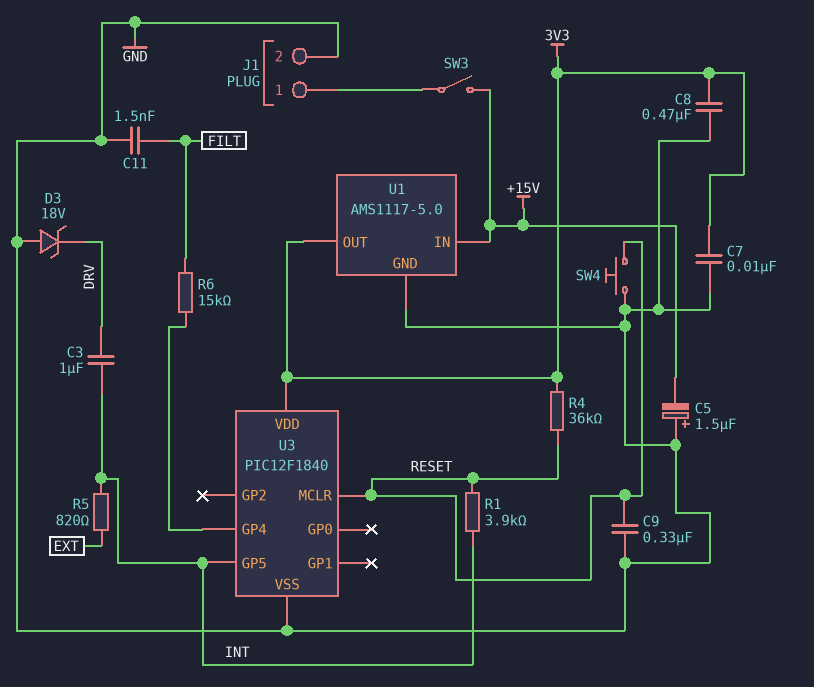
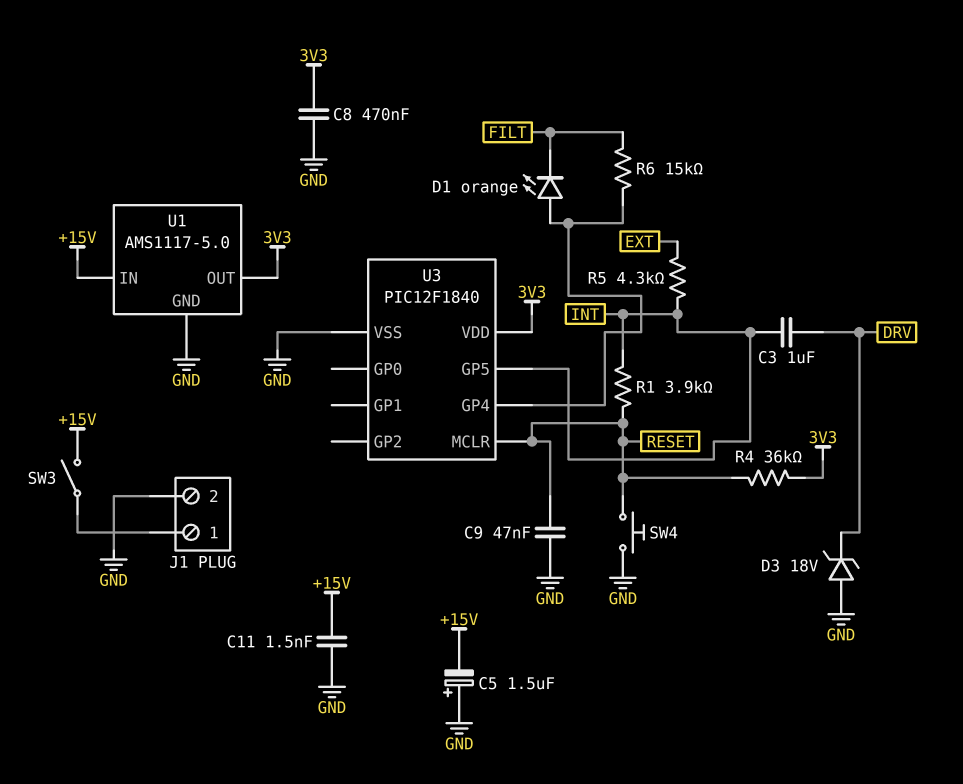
C7: 10nF (3V3, GND) -> none
C9: 330nF (GND, RESET) -> 47nF (GND, RESET)
C11: 1.5nF (FILT, GND) -> 1.5nF (+15V, GND)
D1: none -> LED orange (A U3/GP4, K FILT)
R5: 820 (EXT, INT) -> 4.3k (EXT, INT)

